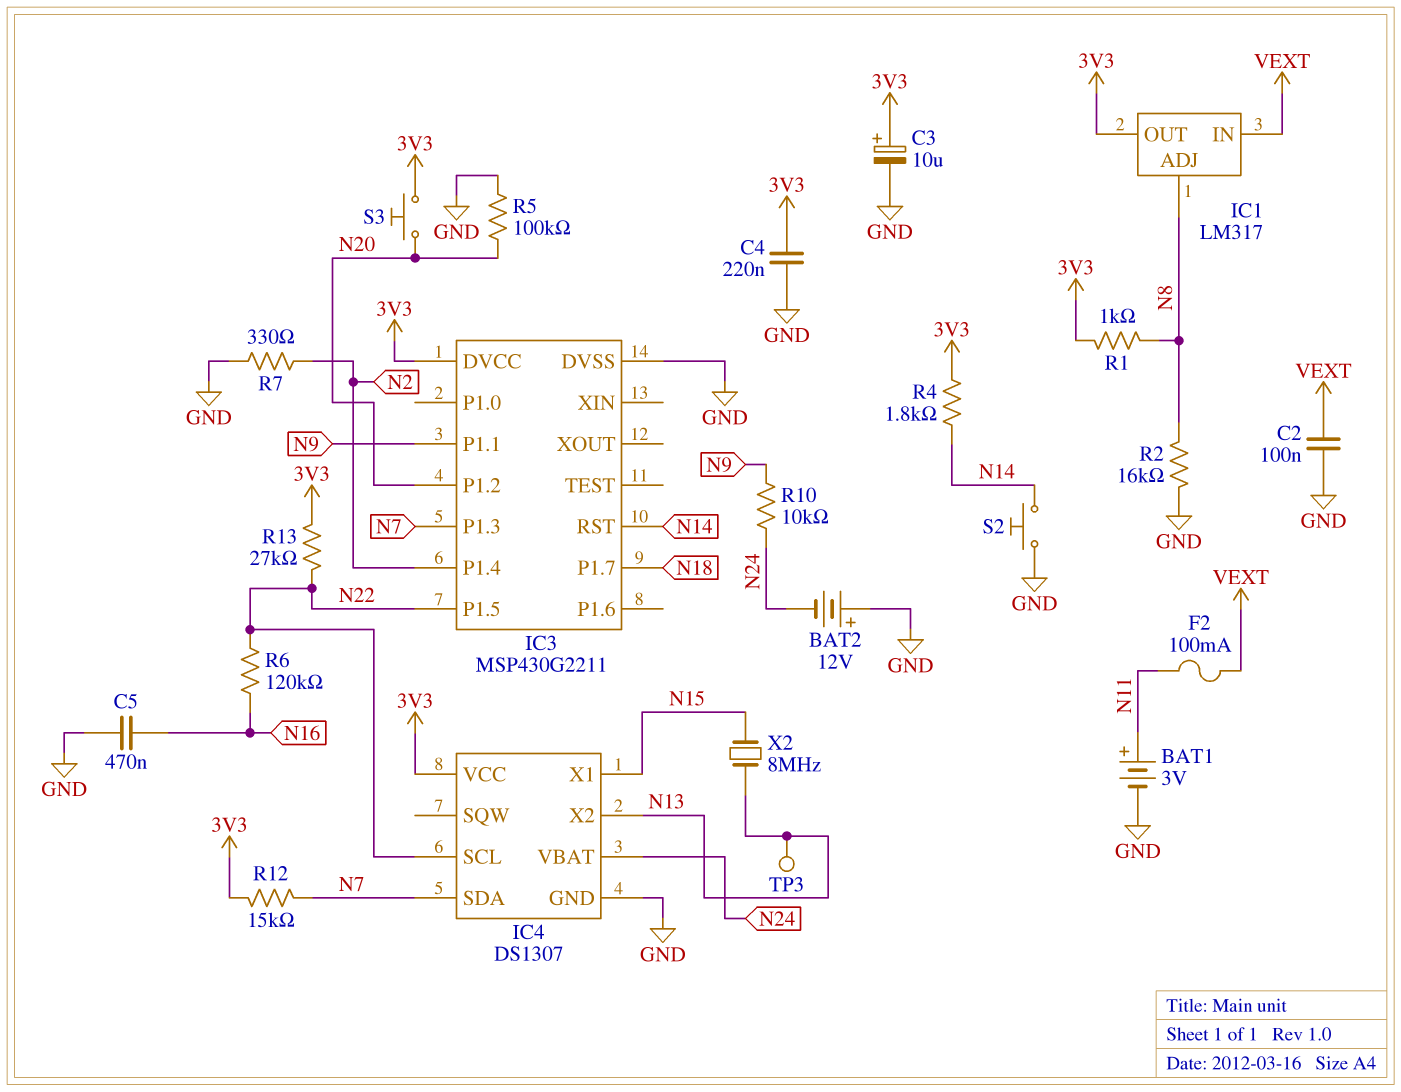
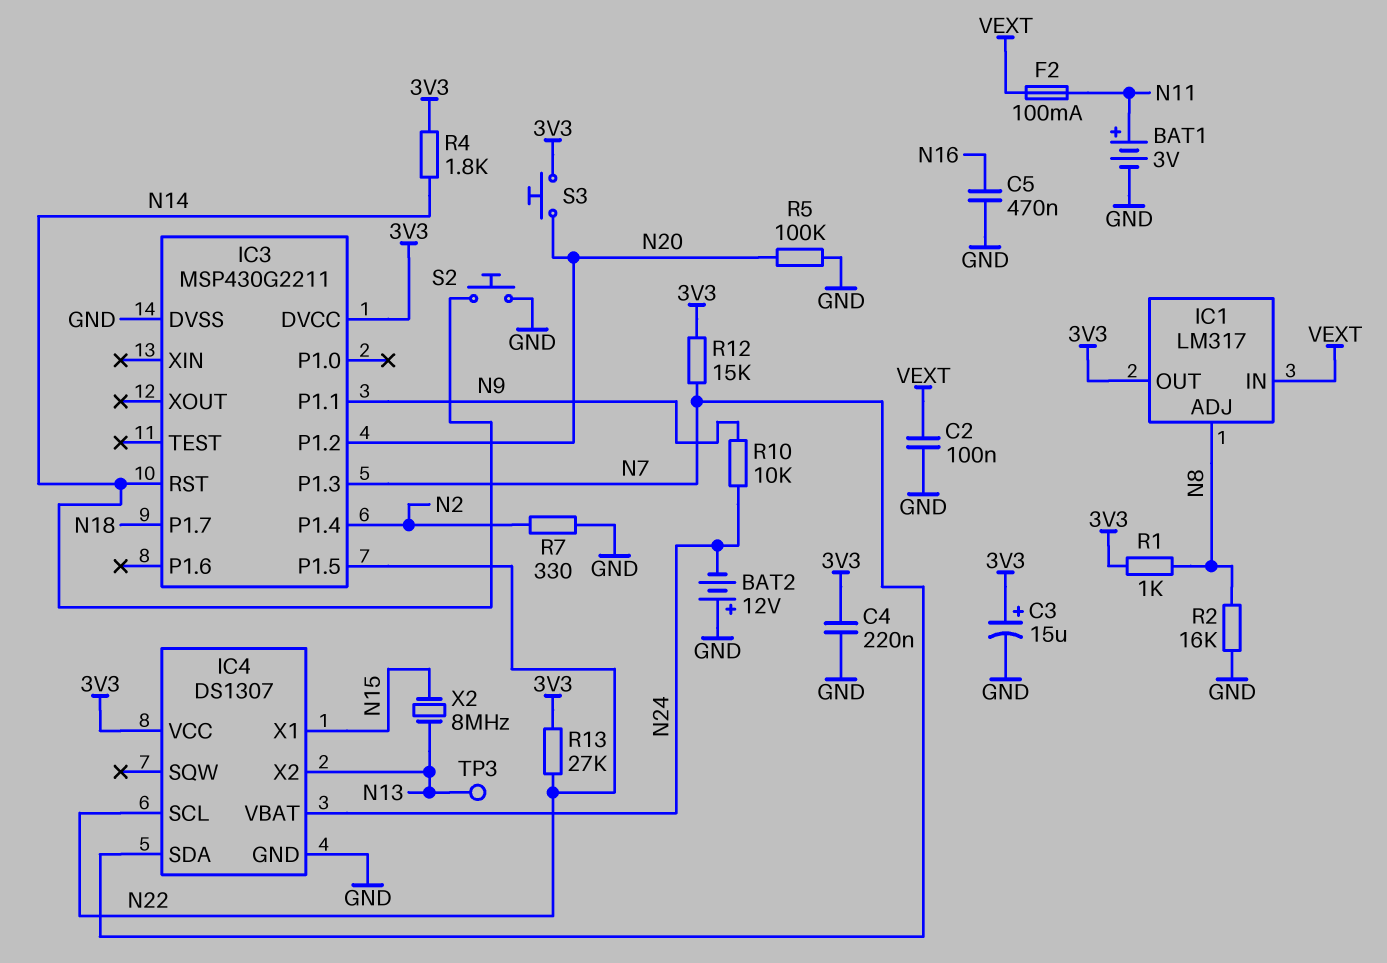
C3: 10uF (plus 3V3, minus GND) -> 15uF (plus 3V3, minus GND)
R6: 120k (N16, N22) -> none

